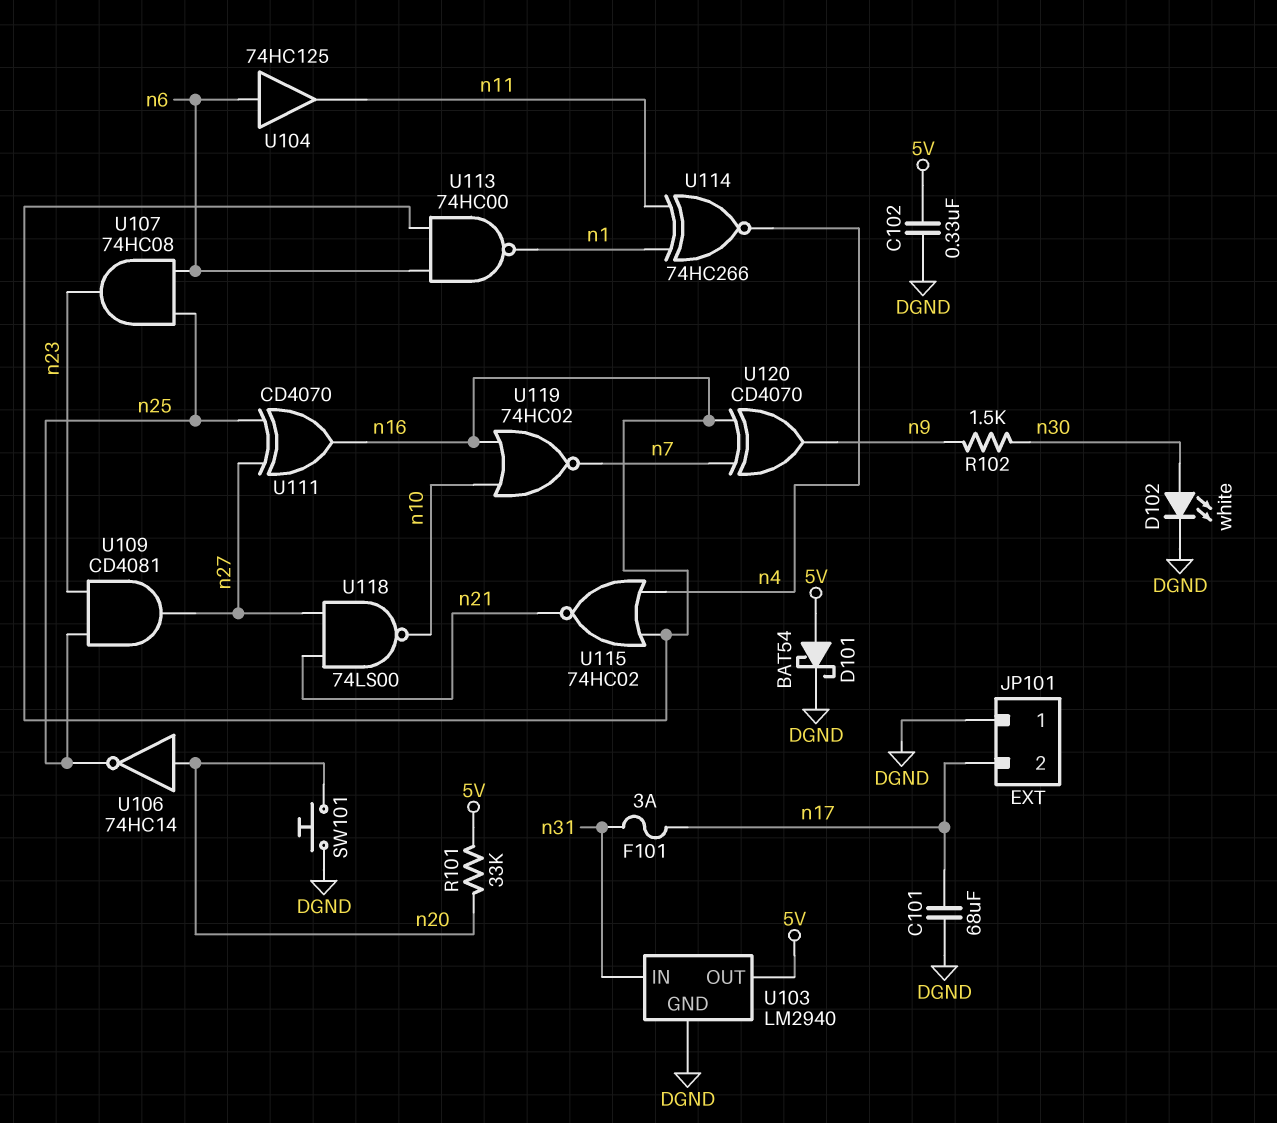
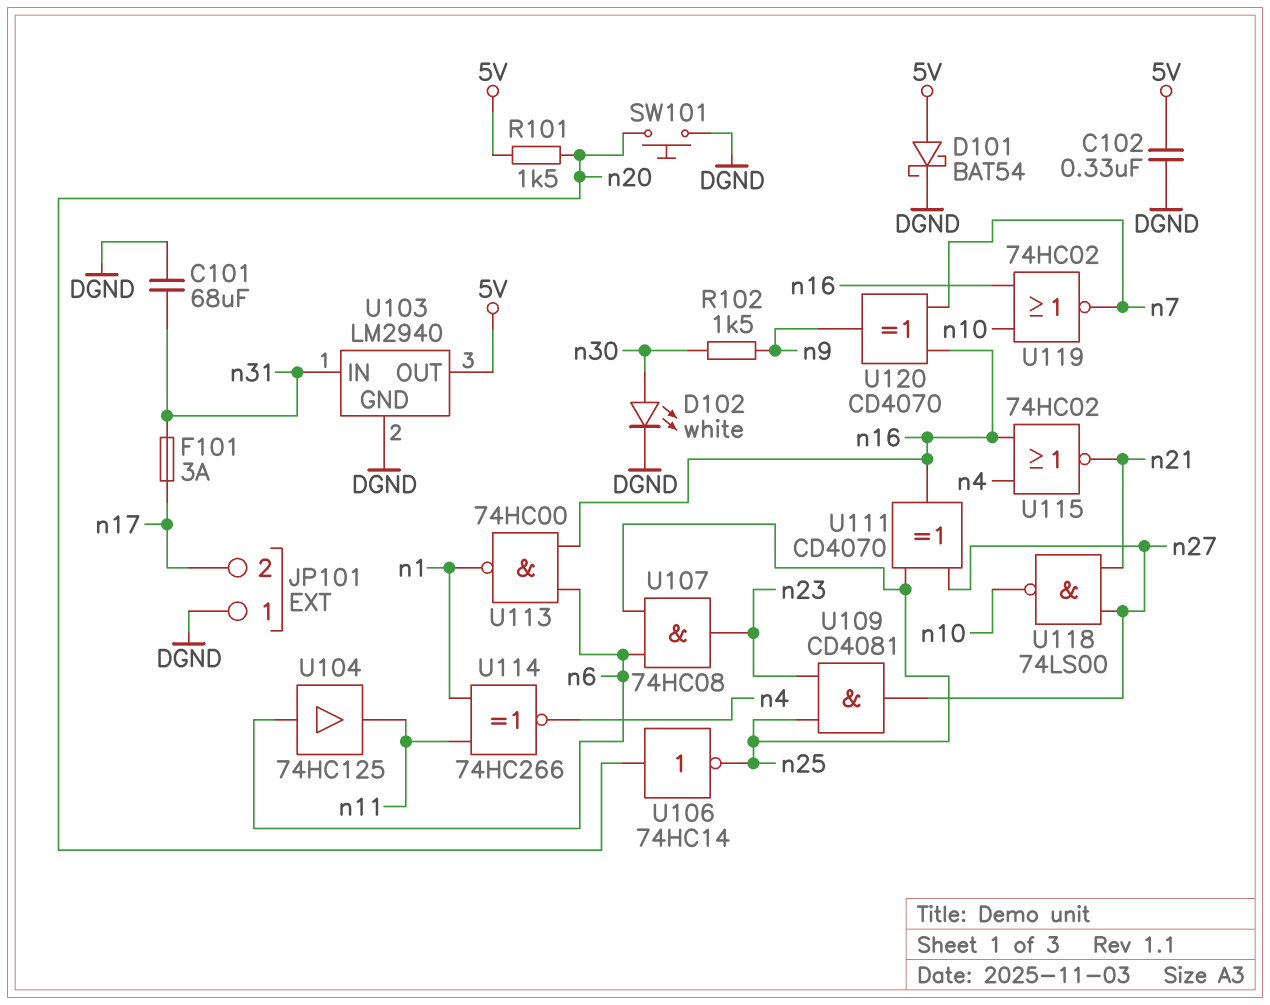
C101: 68uF (DGND, n17) -> 68uF (DGND, n31)
R101: 33k (5V, n20) -> 1.5k (5V, n20)

